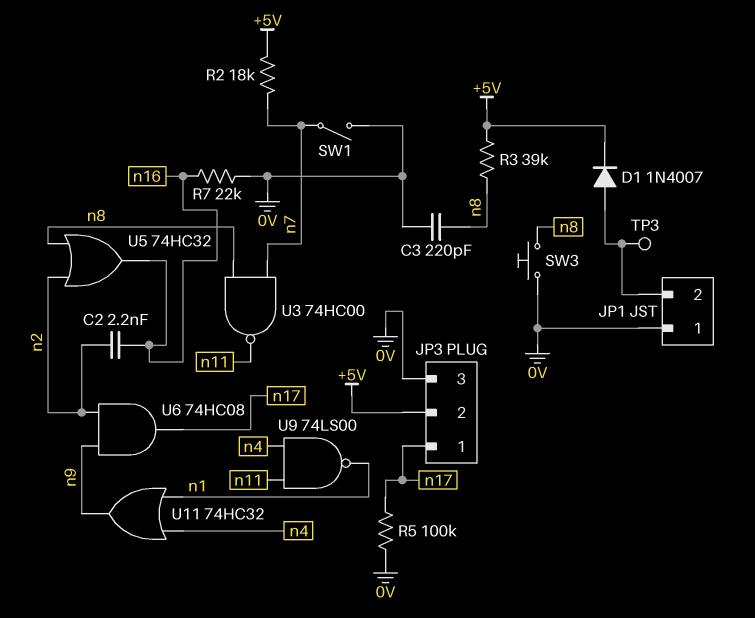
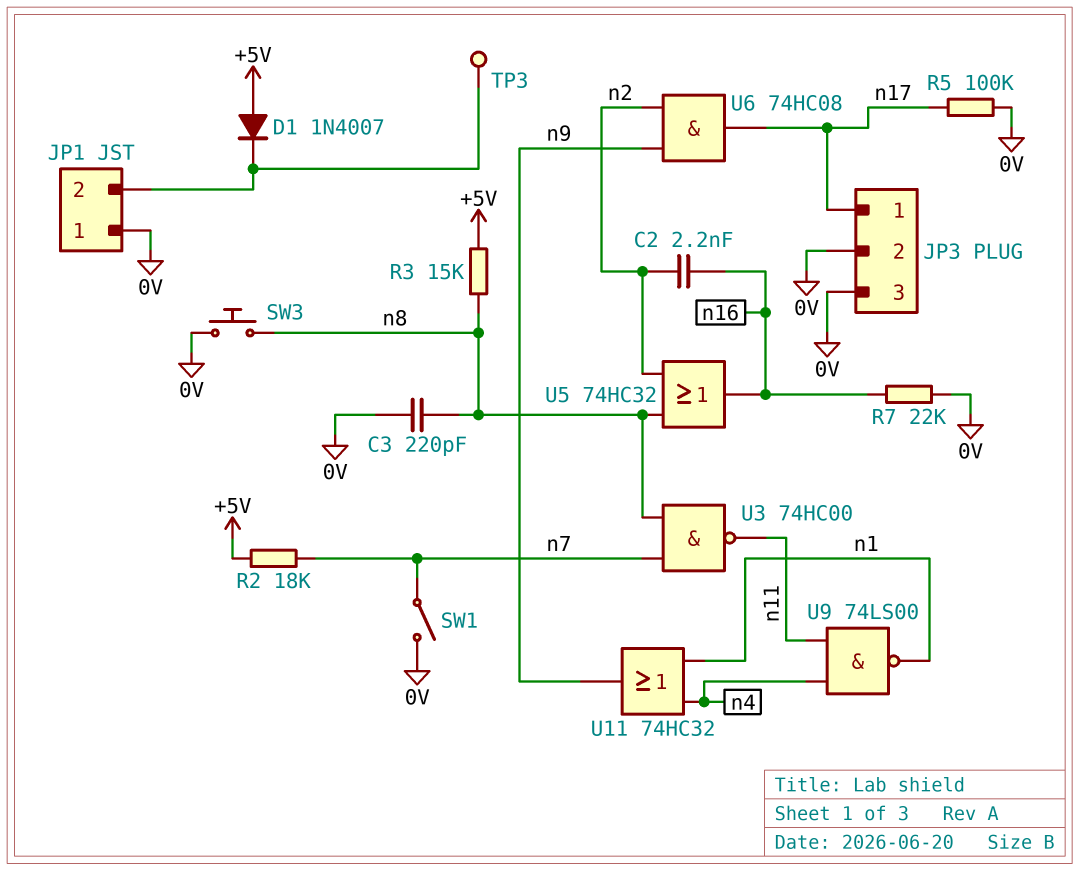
D1: diode 1N4007 (A JP1/2, K +5V) -> diode 1N4007 (A +5V, K JP1/2)
JP3 pin 2: +5V -> 0V
R3: 39k (+5V, n8) -> 15k (+5V, n8)

